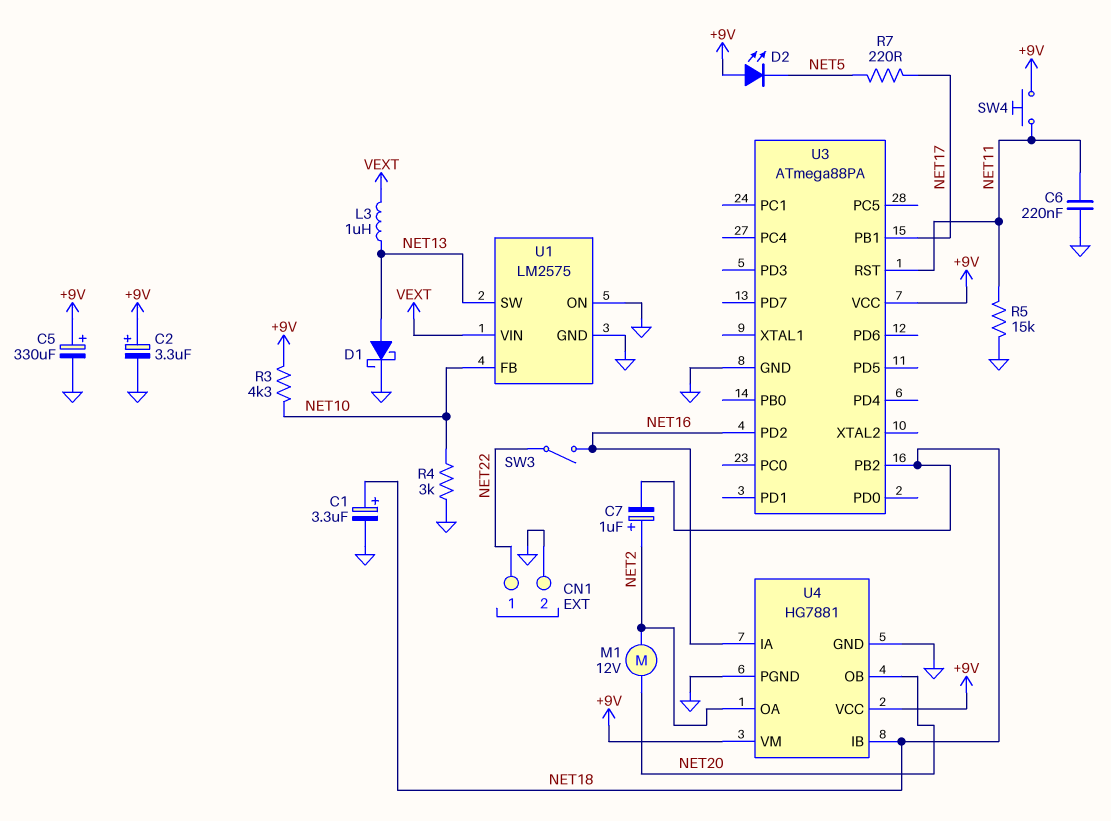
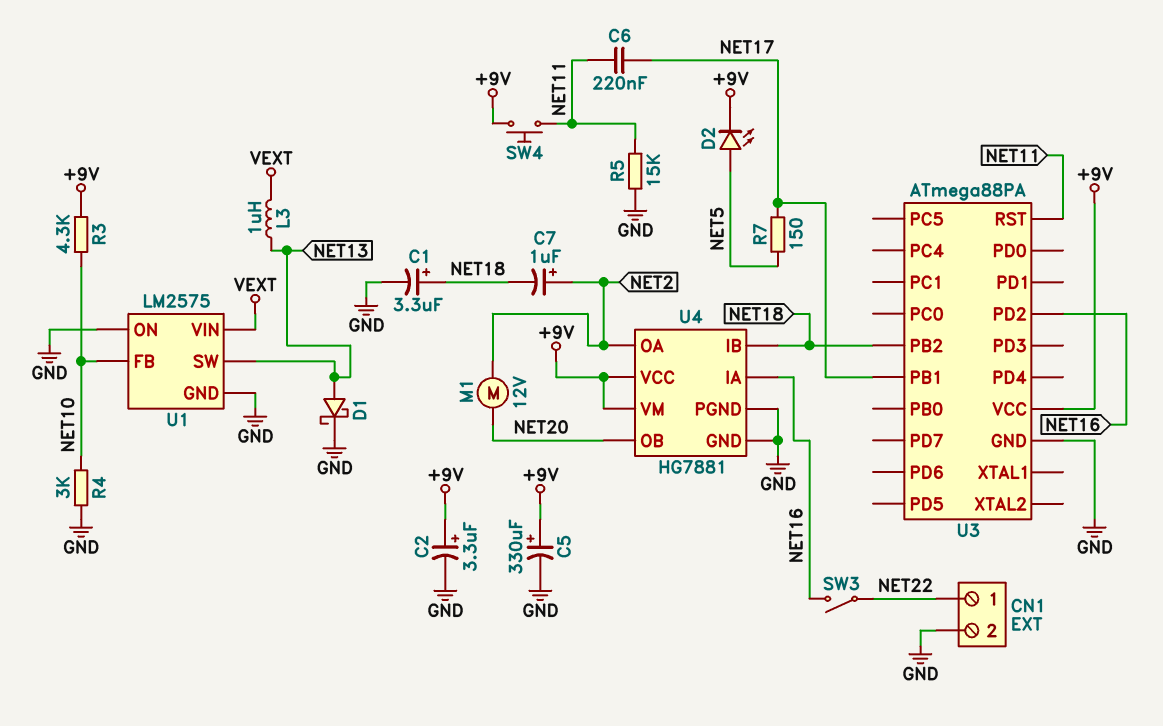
C6: 220nF (GND, NET11) -> 220nF (NET11, NET17)
D2: LED (A +9V, K NET5) -> LED (A NET5, K +9V)
R7: 220 (NET5, NET17) -> 150 (NET5, NET17)

